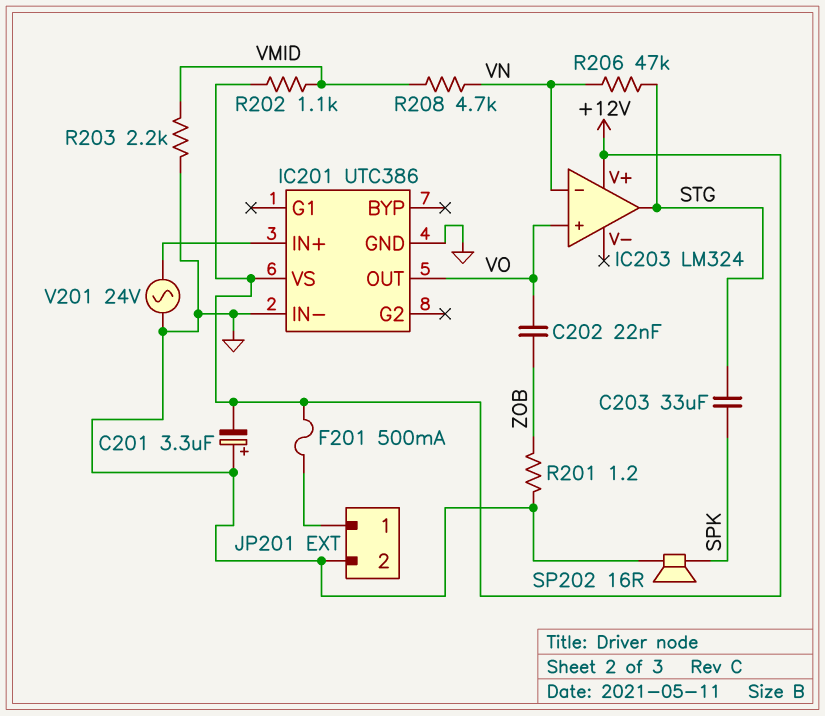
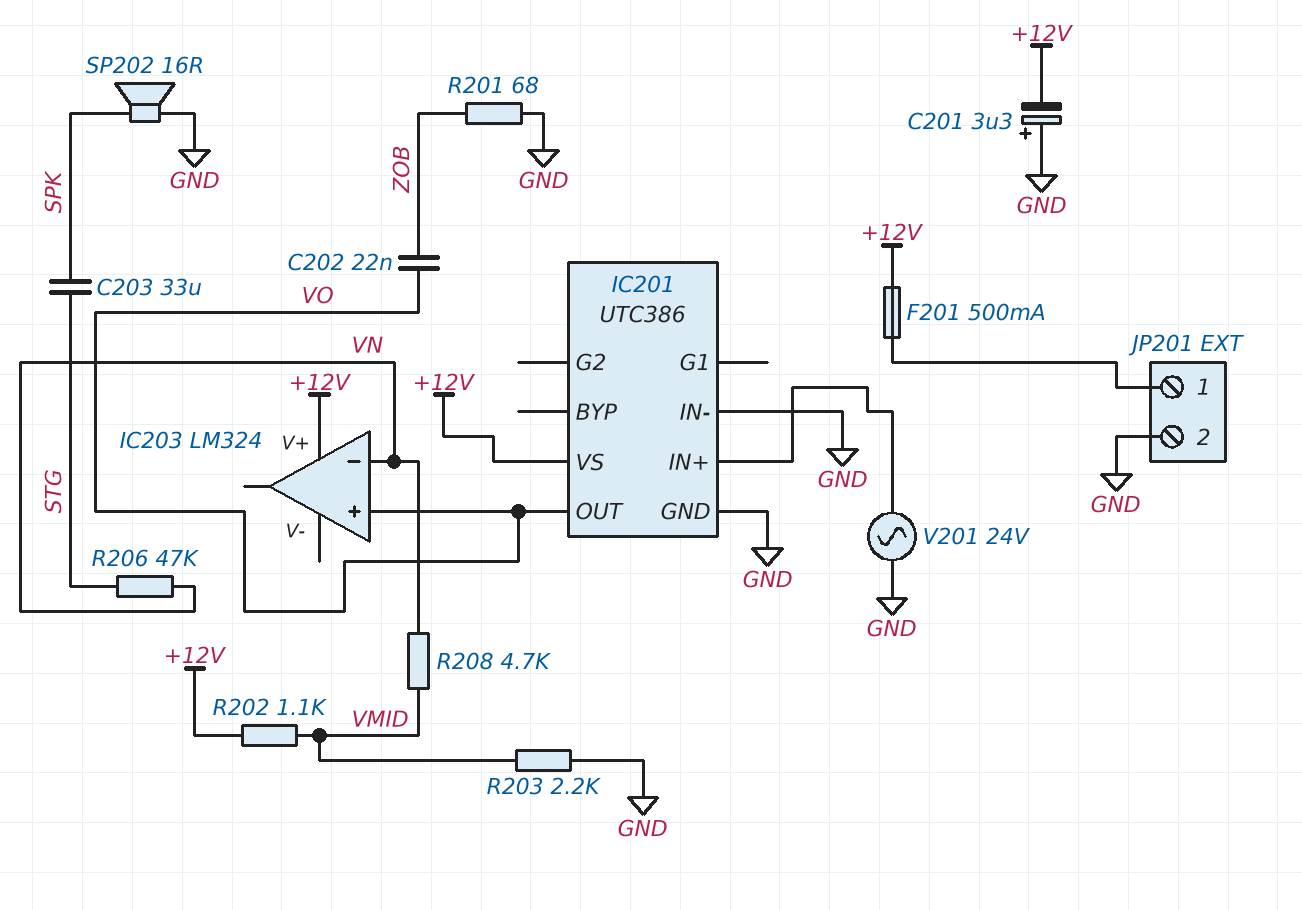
IC203 pin out: STG -> none
R201: 1.2 (GND, ZOB) -> 68 (GND, ZOB)

